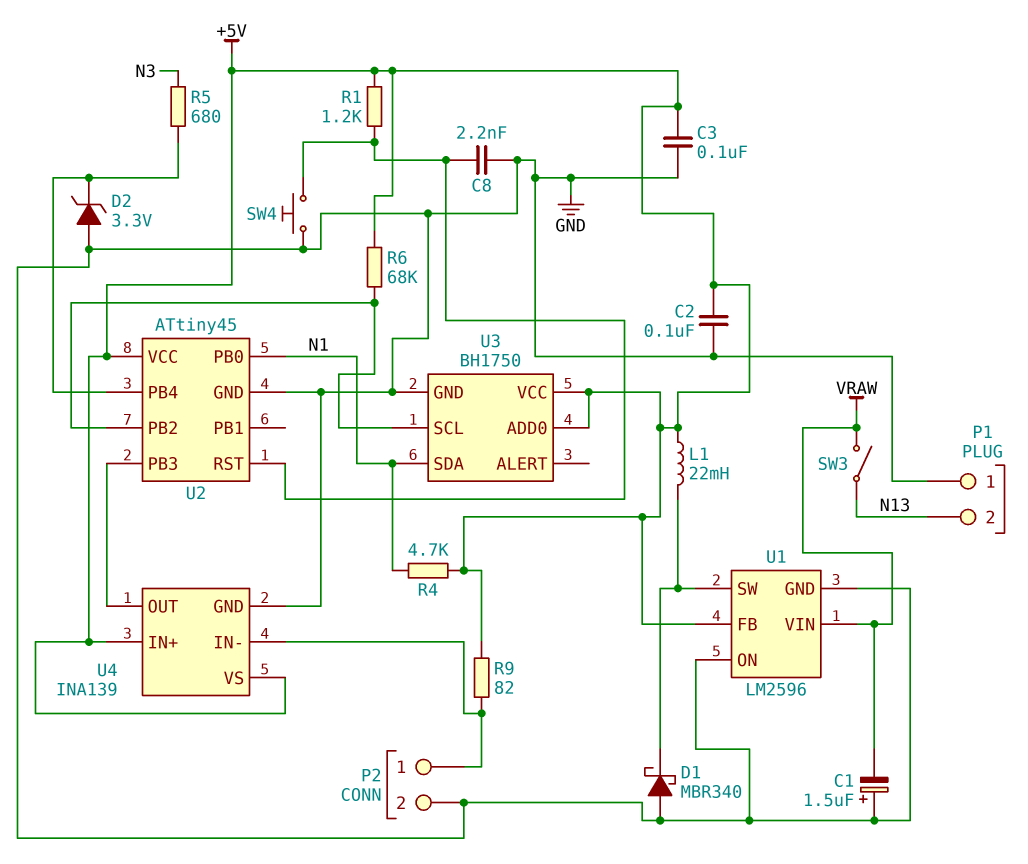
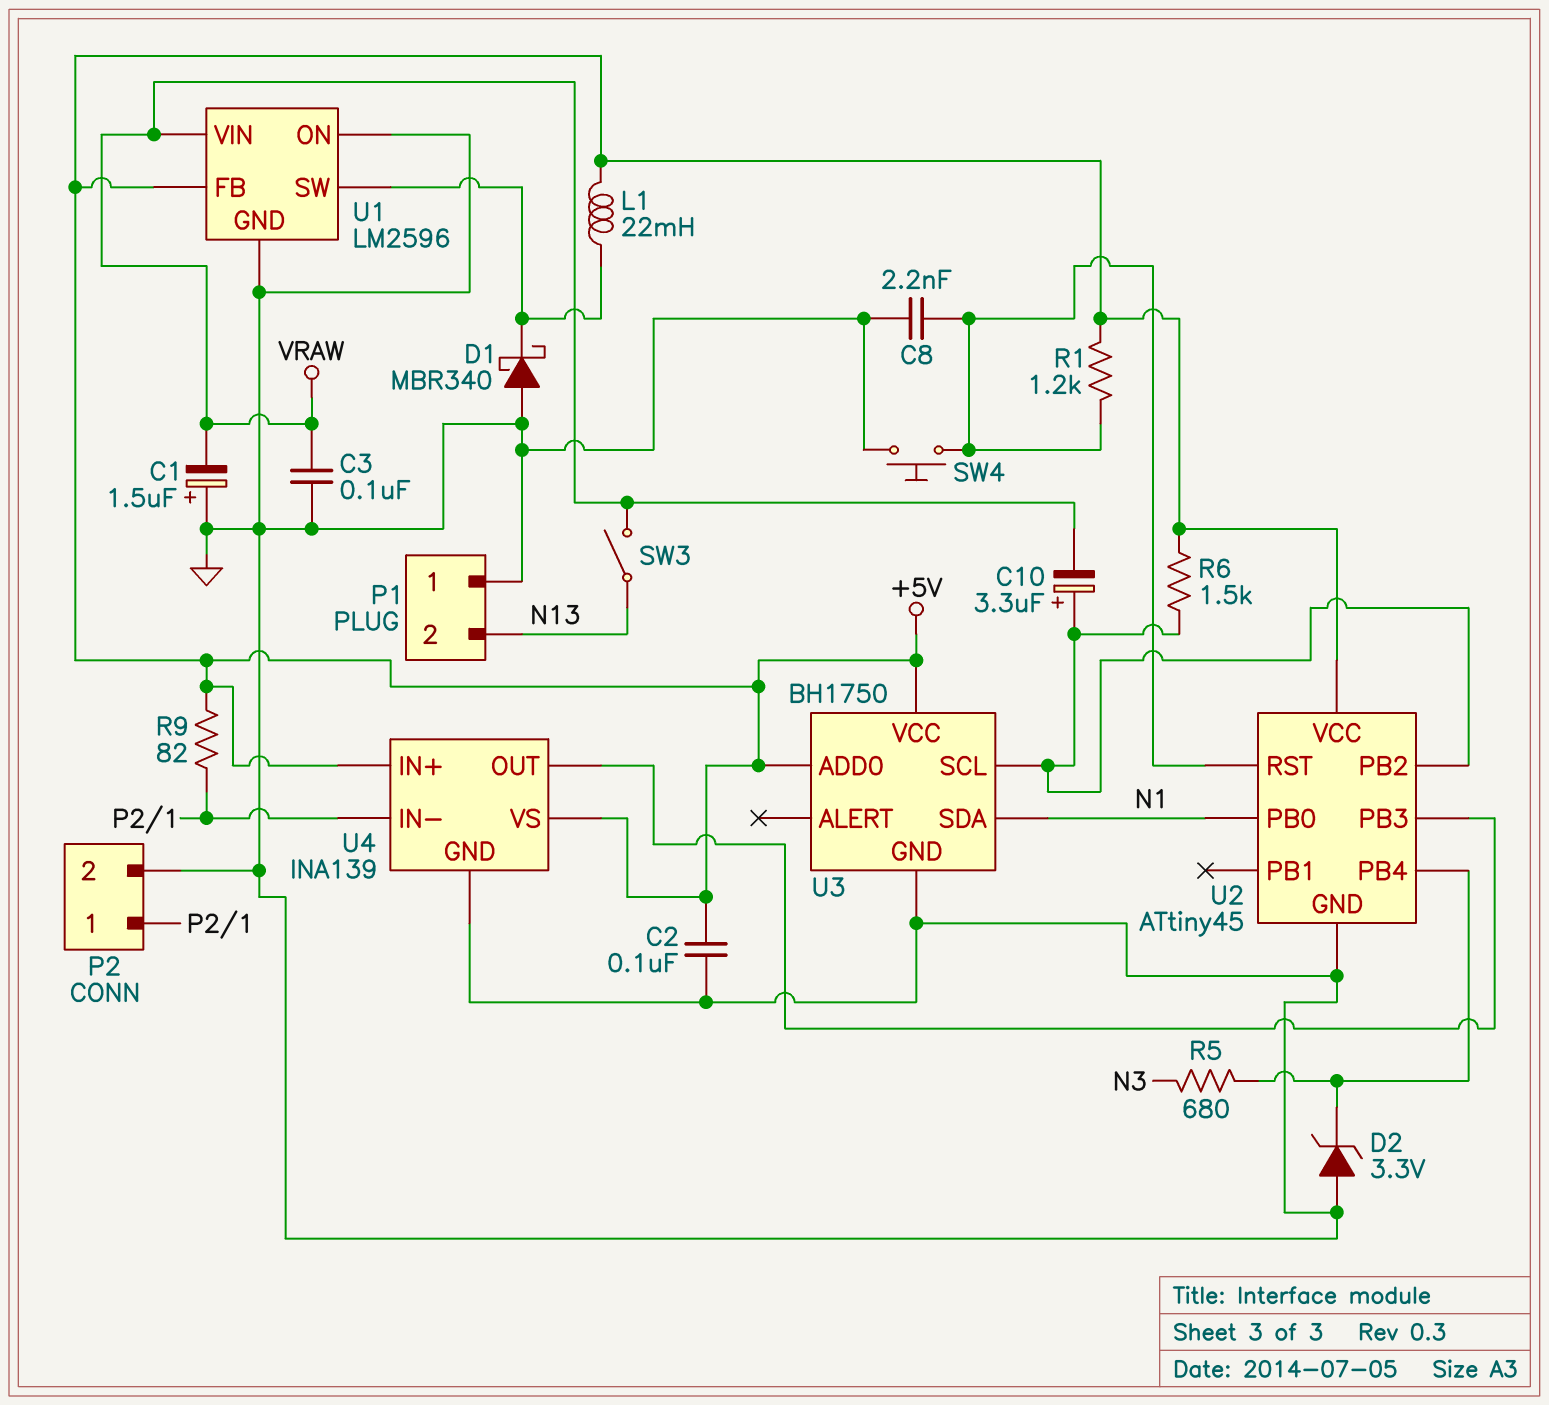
C3: 100nF (+5V, GND) -> 100nF (GND, VRAW)
C10: none -> 3.3uF (plus U2/PB2, minus VRAW)
R4: 4.7k (+5V, N1) -> none
R6: 68k (+5V, U2/PB2) -> 1.5k (+5V, U2/PB2)

